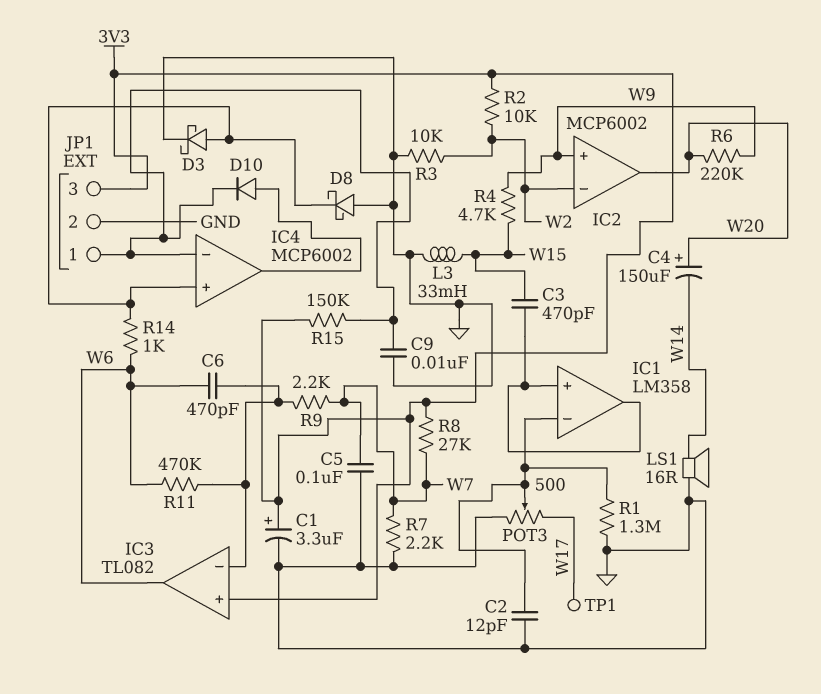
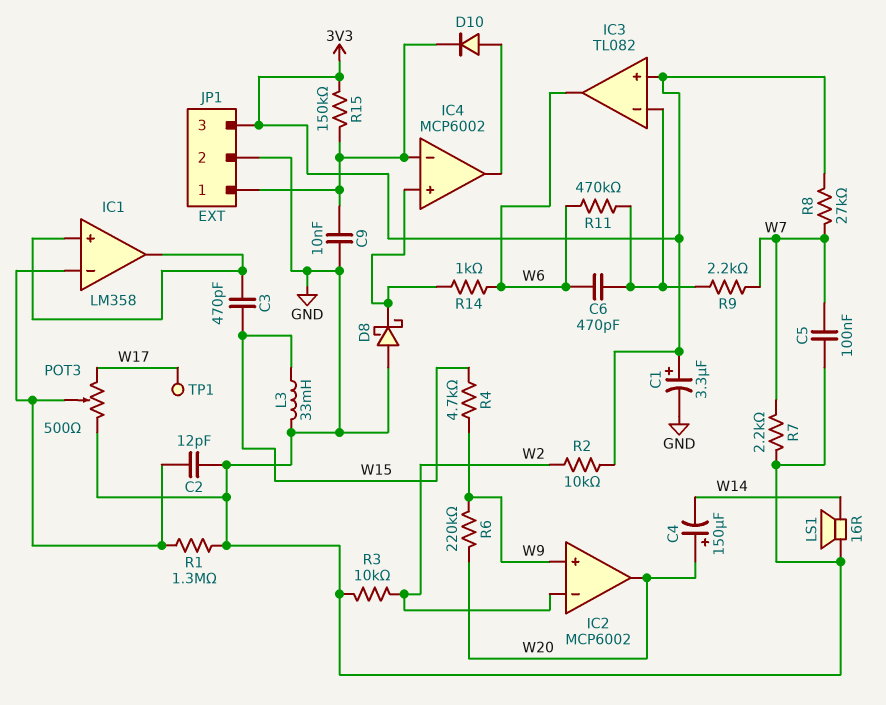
D3: schottky (A IC4/in+, K GND) -> none

